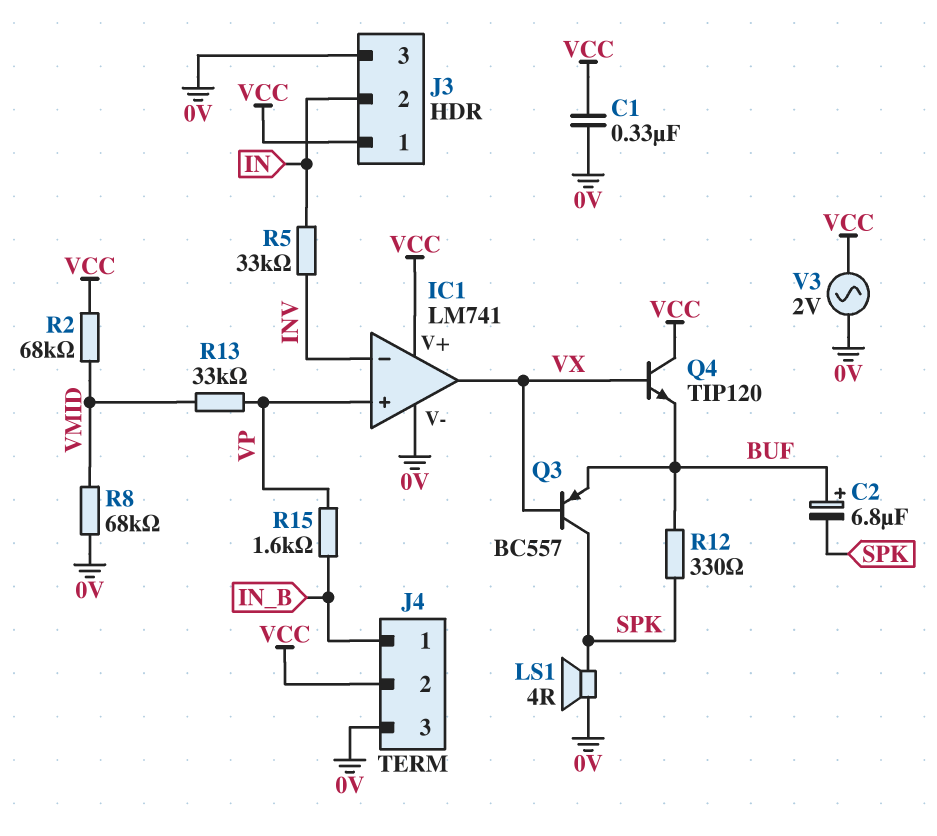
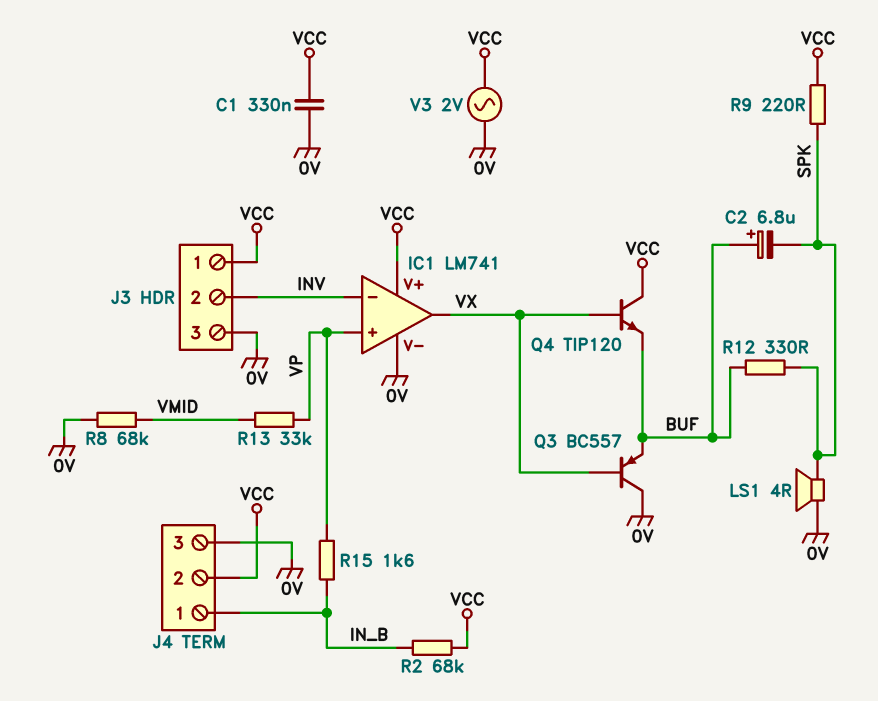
J3 pin 2: IN -> INV
Q3: PNP BC557 (B VX, C SPK, E BUF) -> PNP BC557 (B VX, C 0V, E BUF)
R2: 68k (VCC, VMID) -> 68k (IN_B, VCC)
R5: 33k (IN, INV) -> none
R9: none -> 220 (SPK, VCC)

